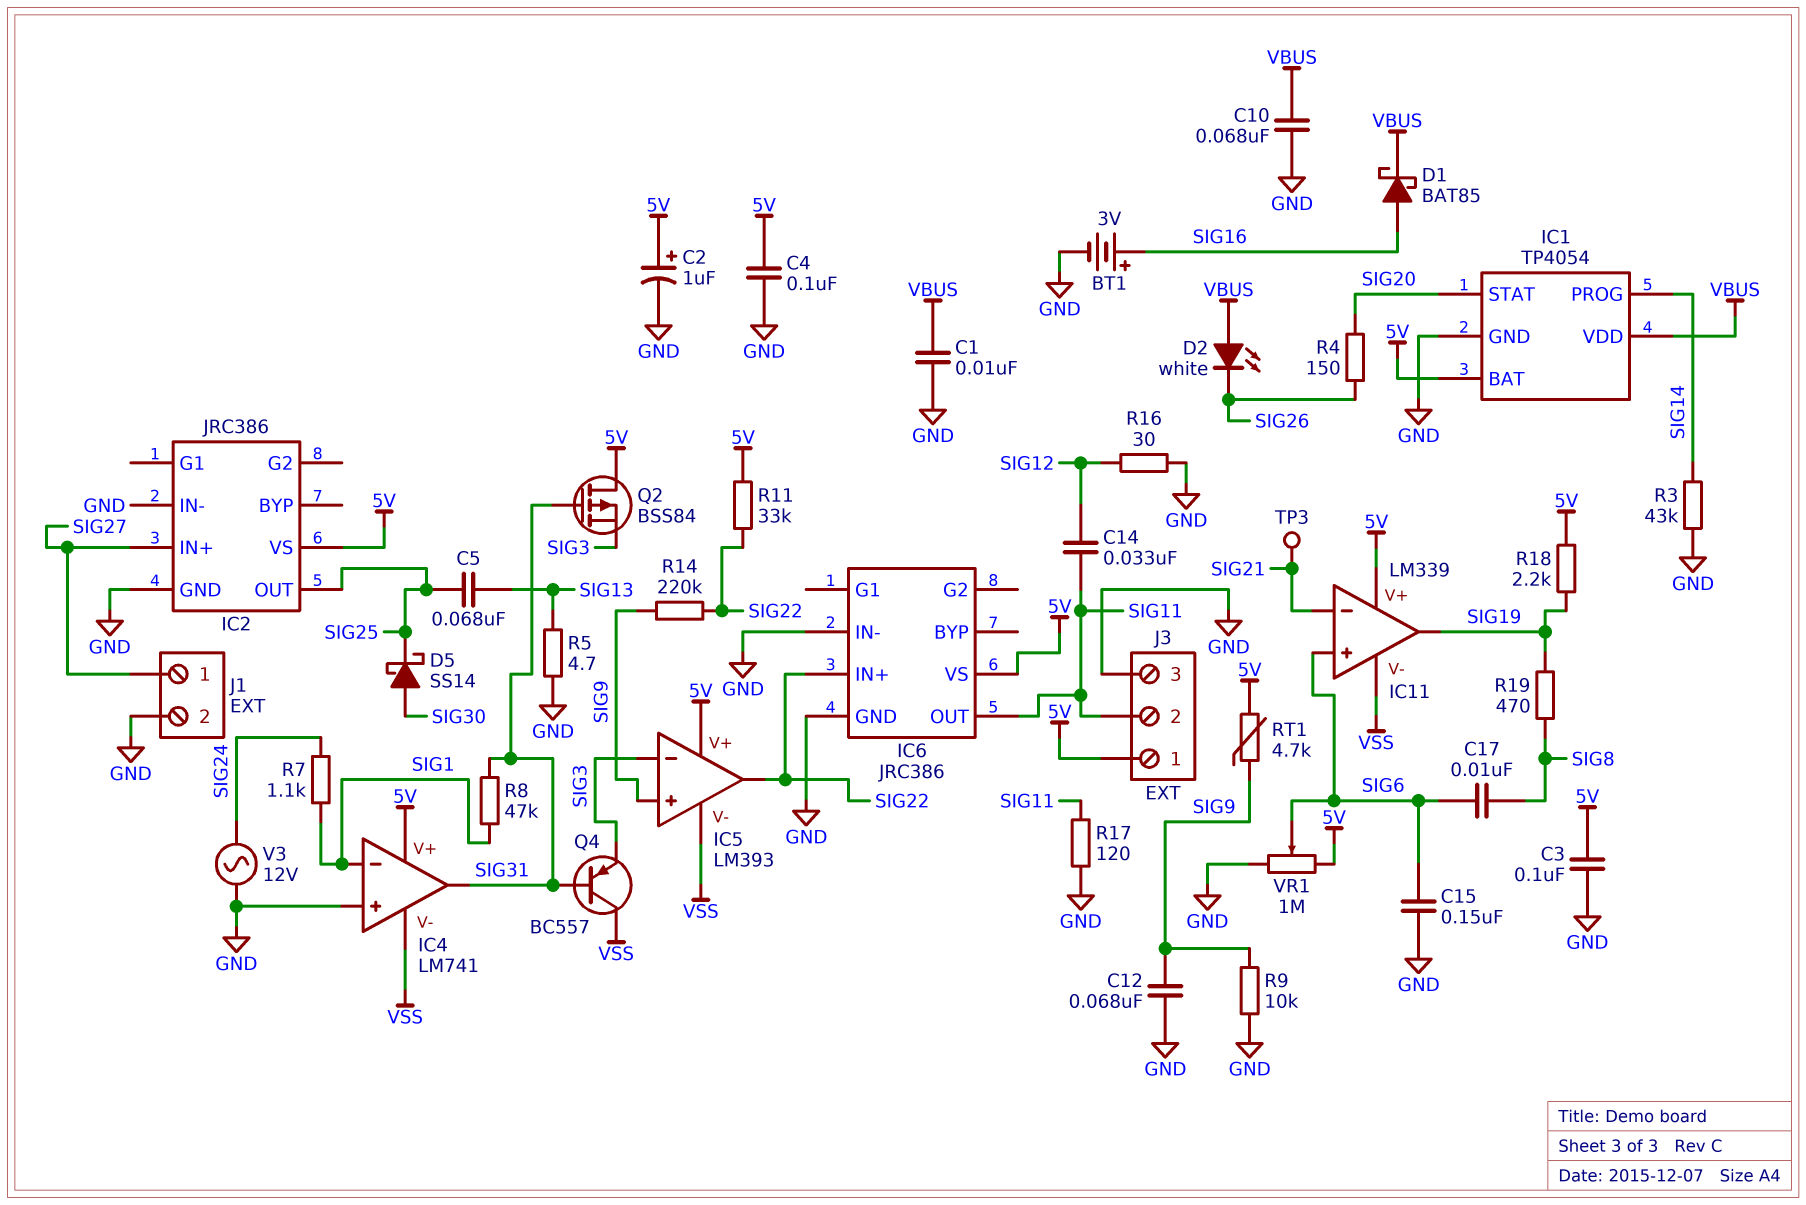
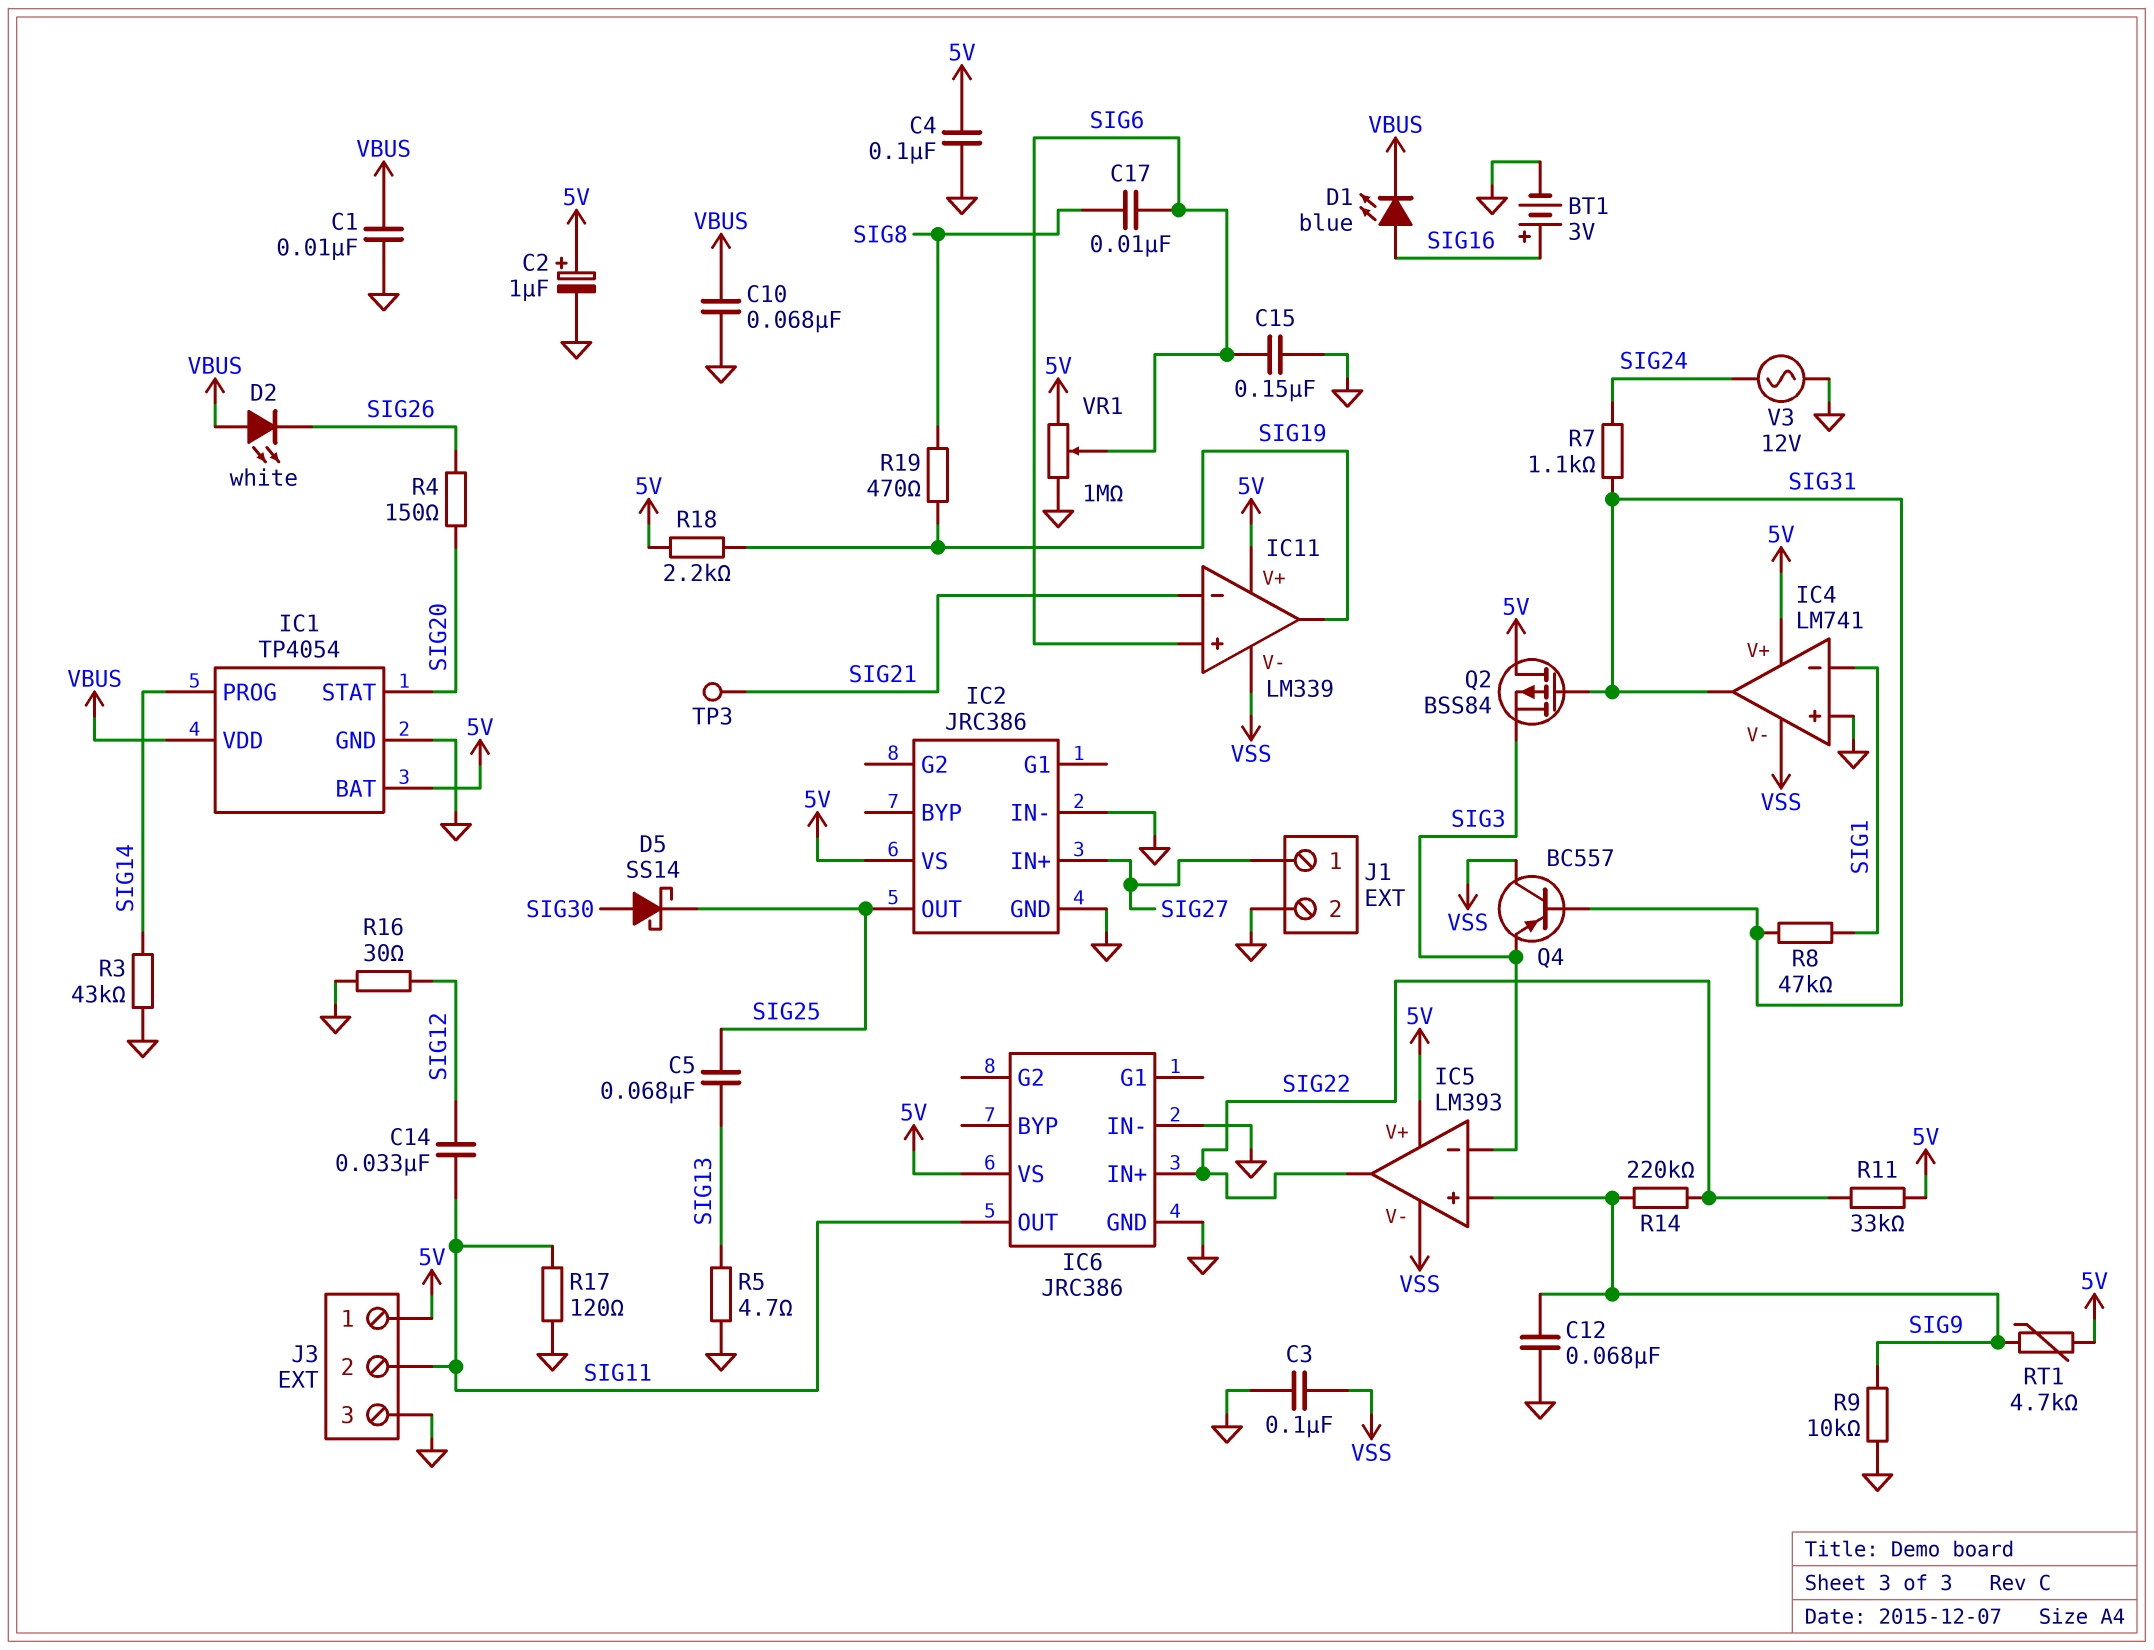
C3: 100nF (5V, GND) -> 100nF (GND, VSS)
D1: schottky BAT85 (A SIG16, K VBUS) -> LED blue (A SIG16, K VBUS)
R7: 1.1k (SIG1, SIG24) -> 1.1k (SIG24, SIG31)

